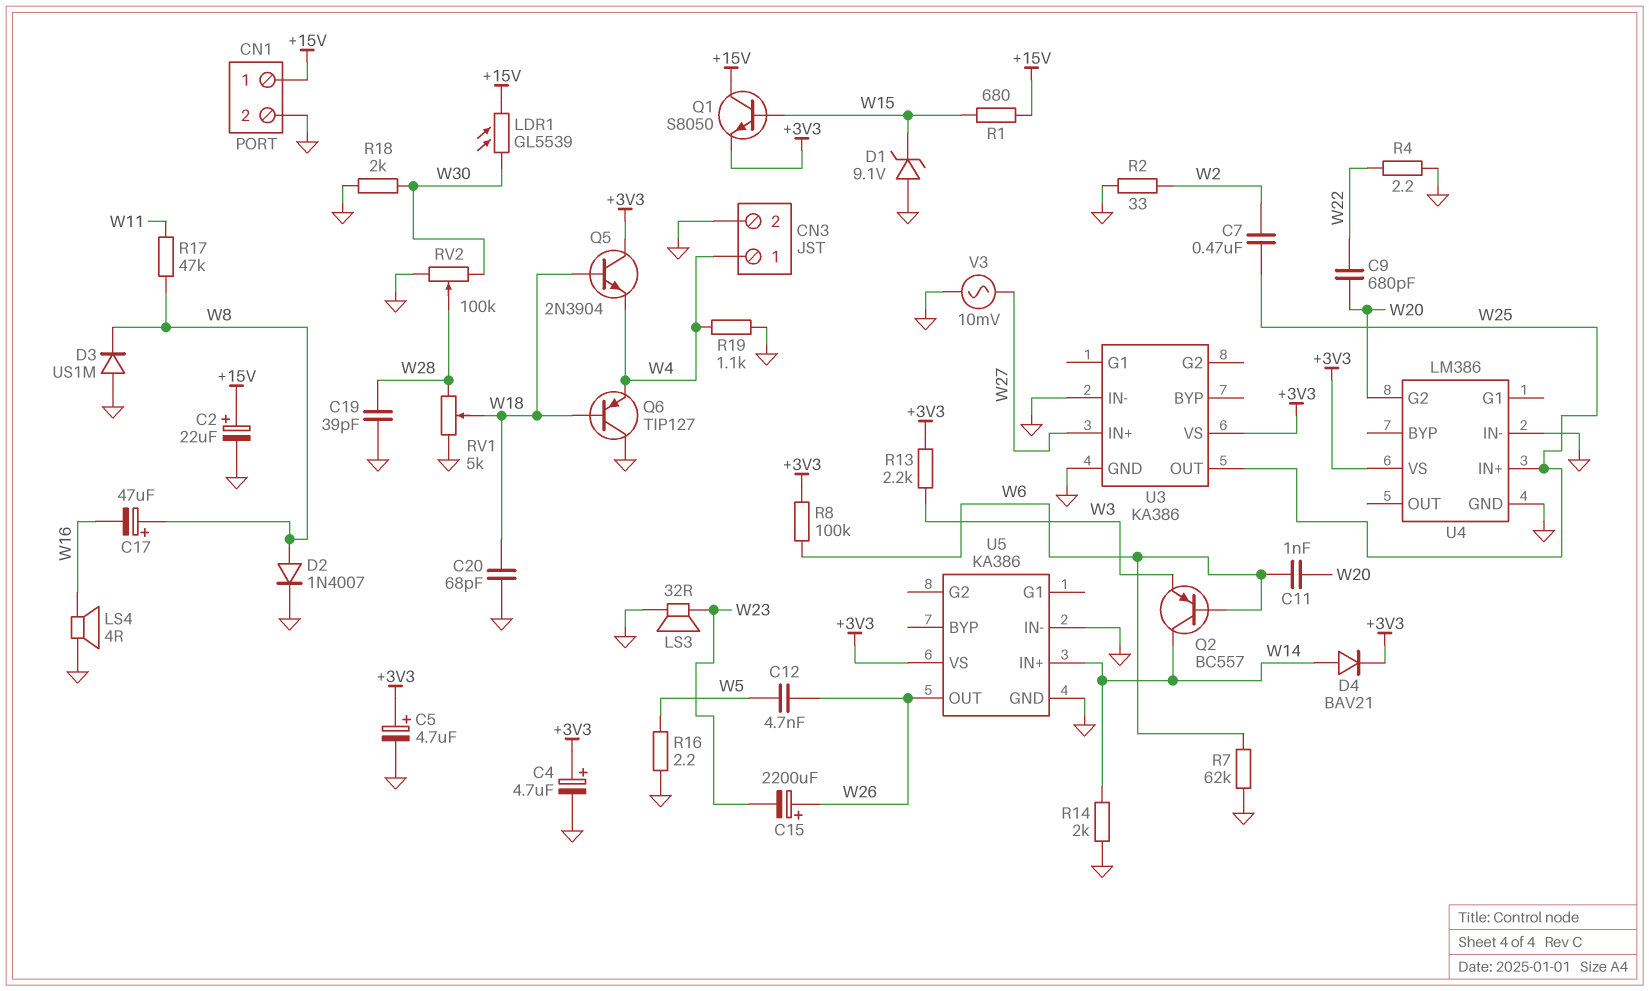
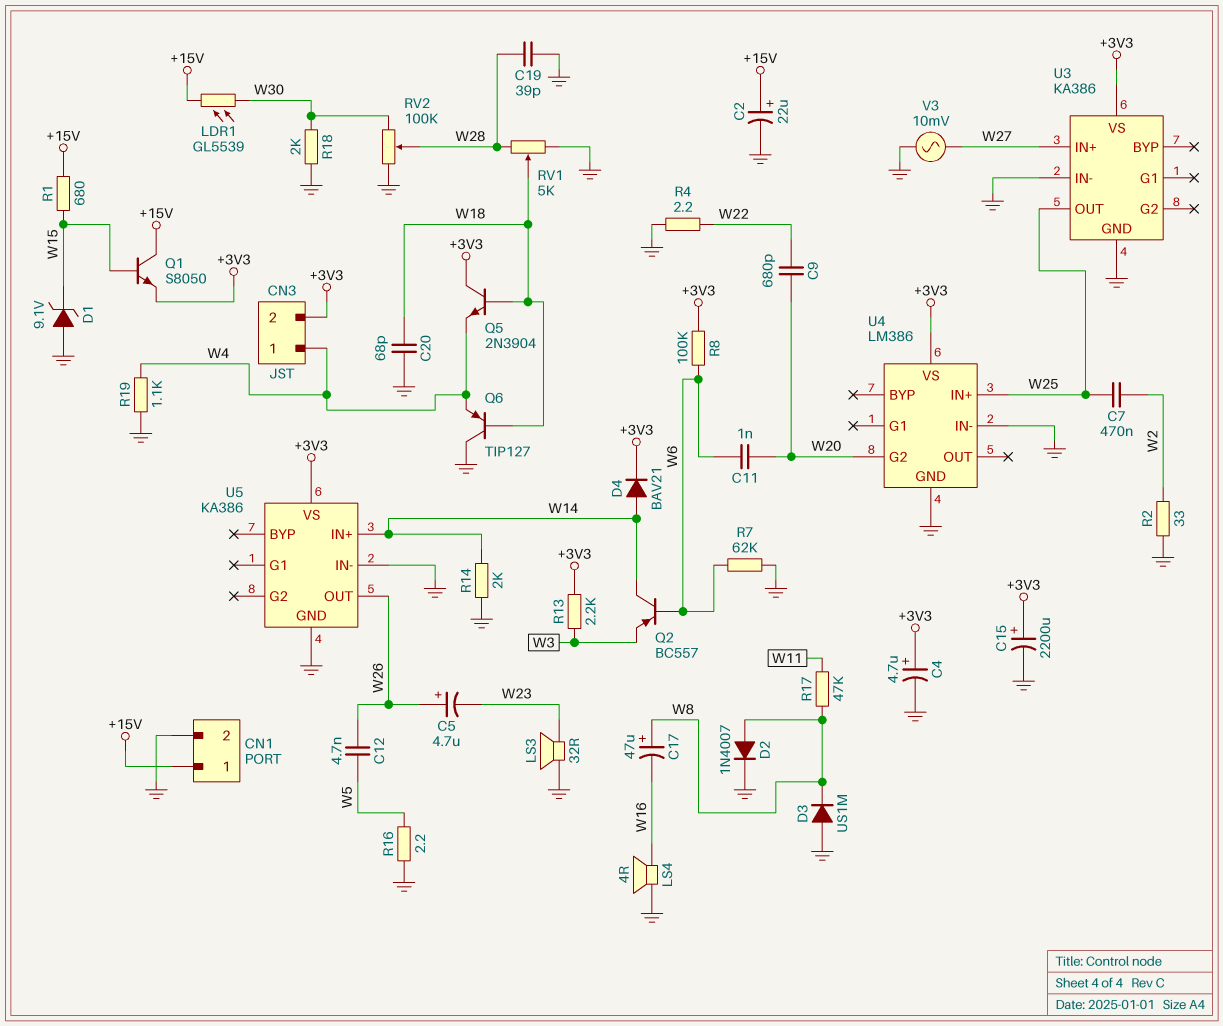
C5: 4.7uF (plus +3V3, minus GND) -> 4.7uF (plus W26, minus W23)
C15: 2200uF (plus W26, minus W23) -> 2200uF (plus +3V3, minus GND)
CN3 pin 2: GND -> +3V3

